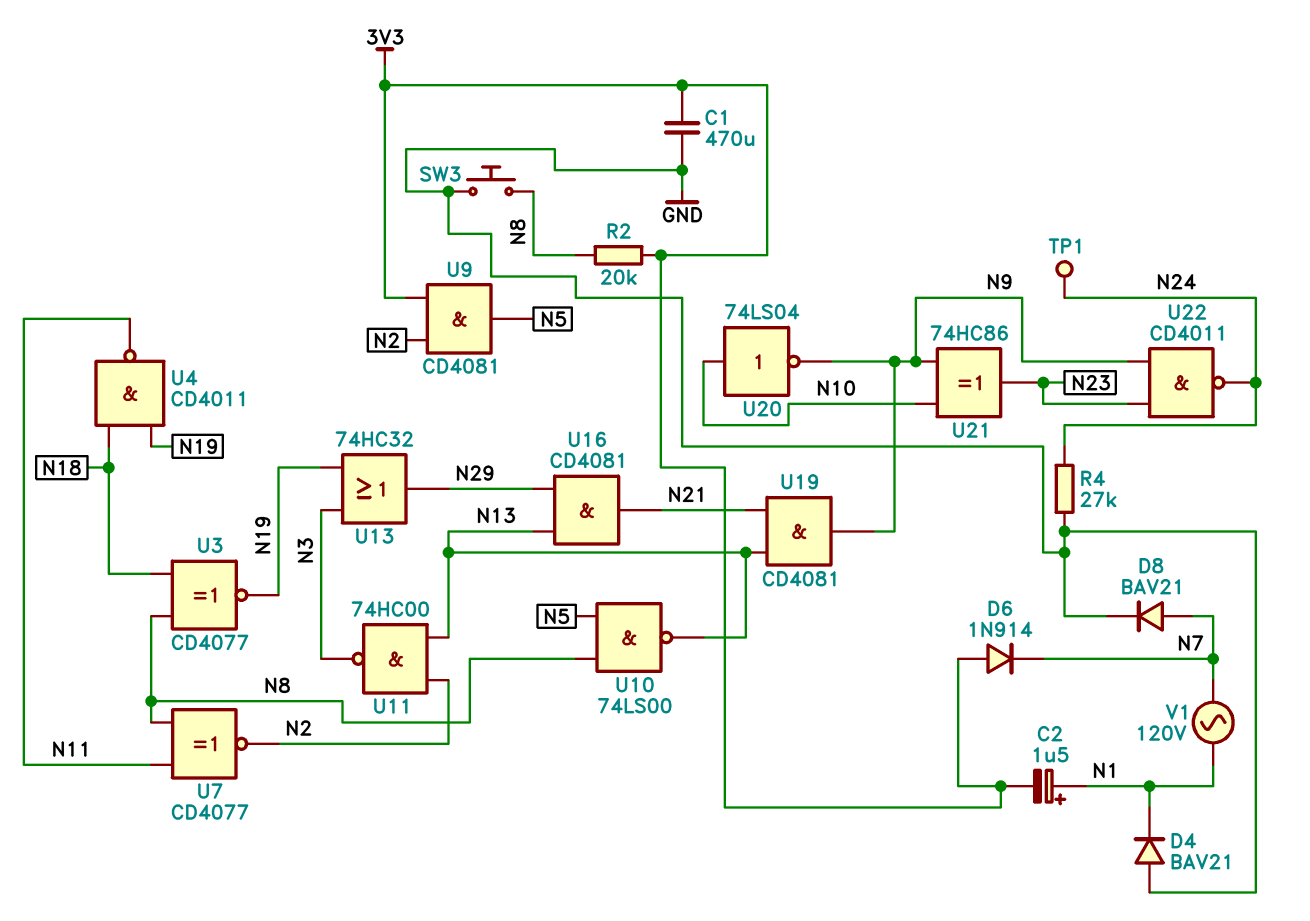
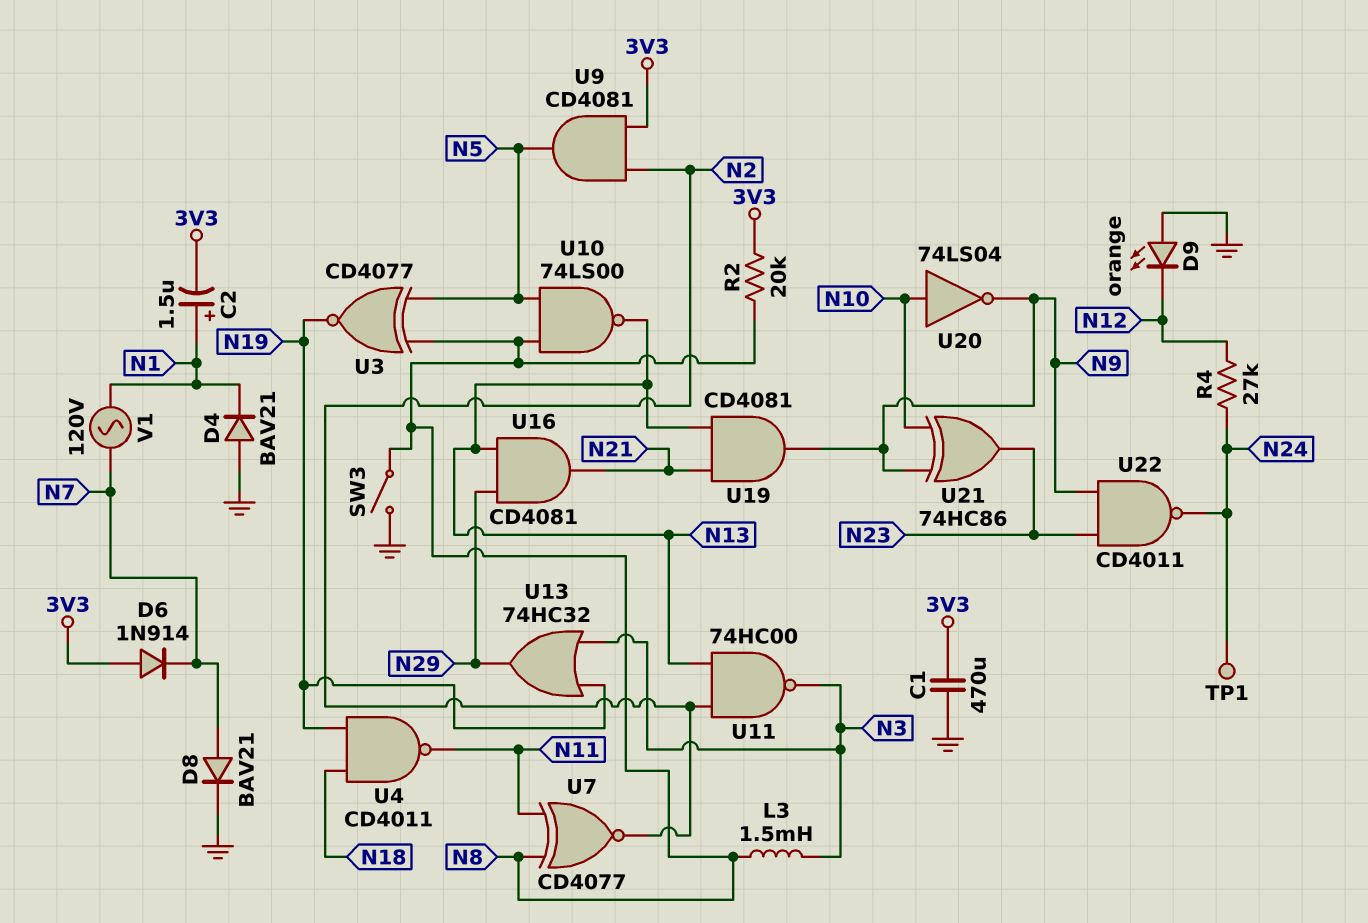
D9: none -> LED orange (A GND, K N12)
L3: none -> 1.5mH (N3, N8)
R4: 27k (GND, N24) -> 27k (N12, N24)
SW3: button (GND, N8) -> switch (GND, N8)
U3: XNOR CD4077 (in N8, in N18, out N19) -> XNOR CD4077 (in N5, in N8, out N19)

